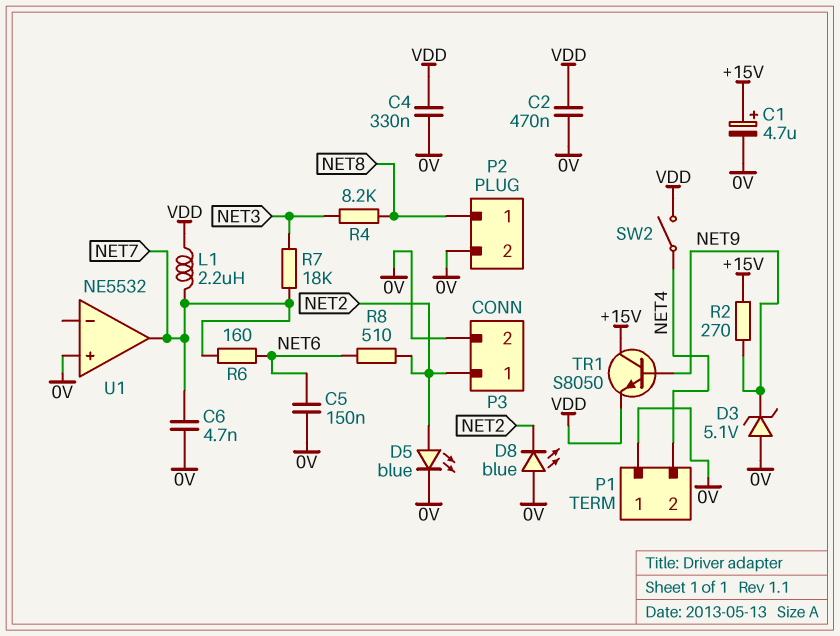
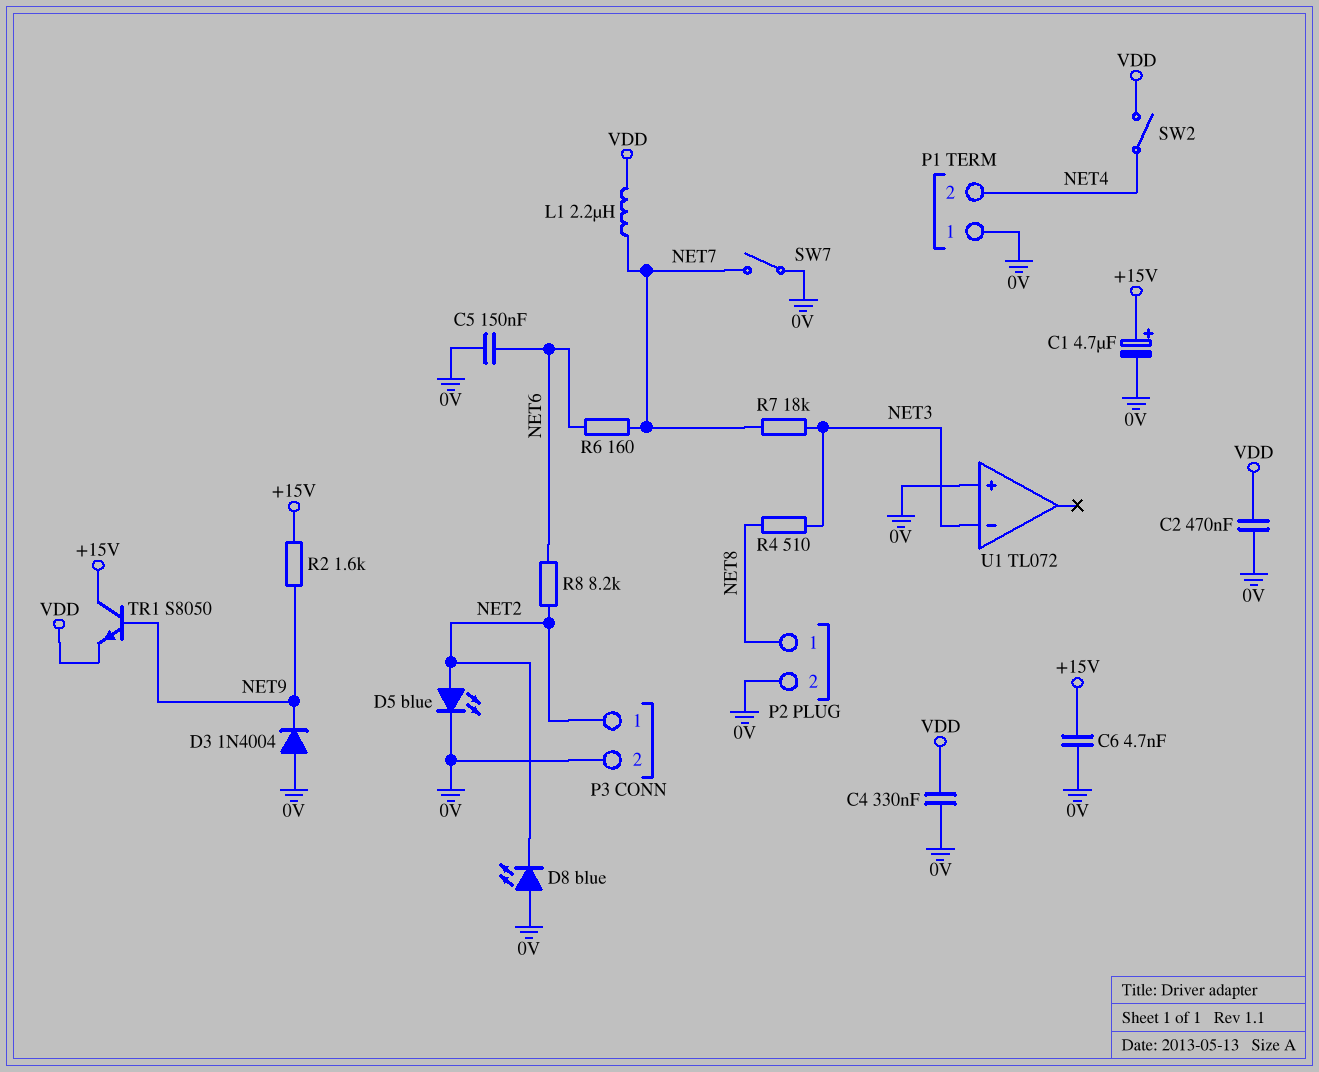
C6: 4.7nF (0V, NET7) -> 4.7nF (+15V, 0V)
D3: zener 5.1V (A 0V, K NET9) -> diode 1N4004 (A 0V, K NET9)
R2: 270 (+15V, NET9) -> 1.6k (+15V, NET9)
R4: 8.2k (NET3, NET8) -> 510 (NET3, NET8)
R8: 510 (NET2, NET6) -> 8.2k (NET2, NET6)
SW7: none -> switch (0V, NET7)
U1: NE5532 -> TL072
U1 pin in-: none -> NET3
U1 pin out: NET7 -> none

